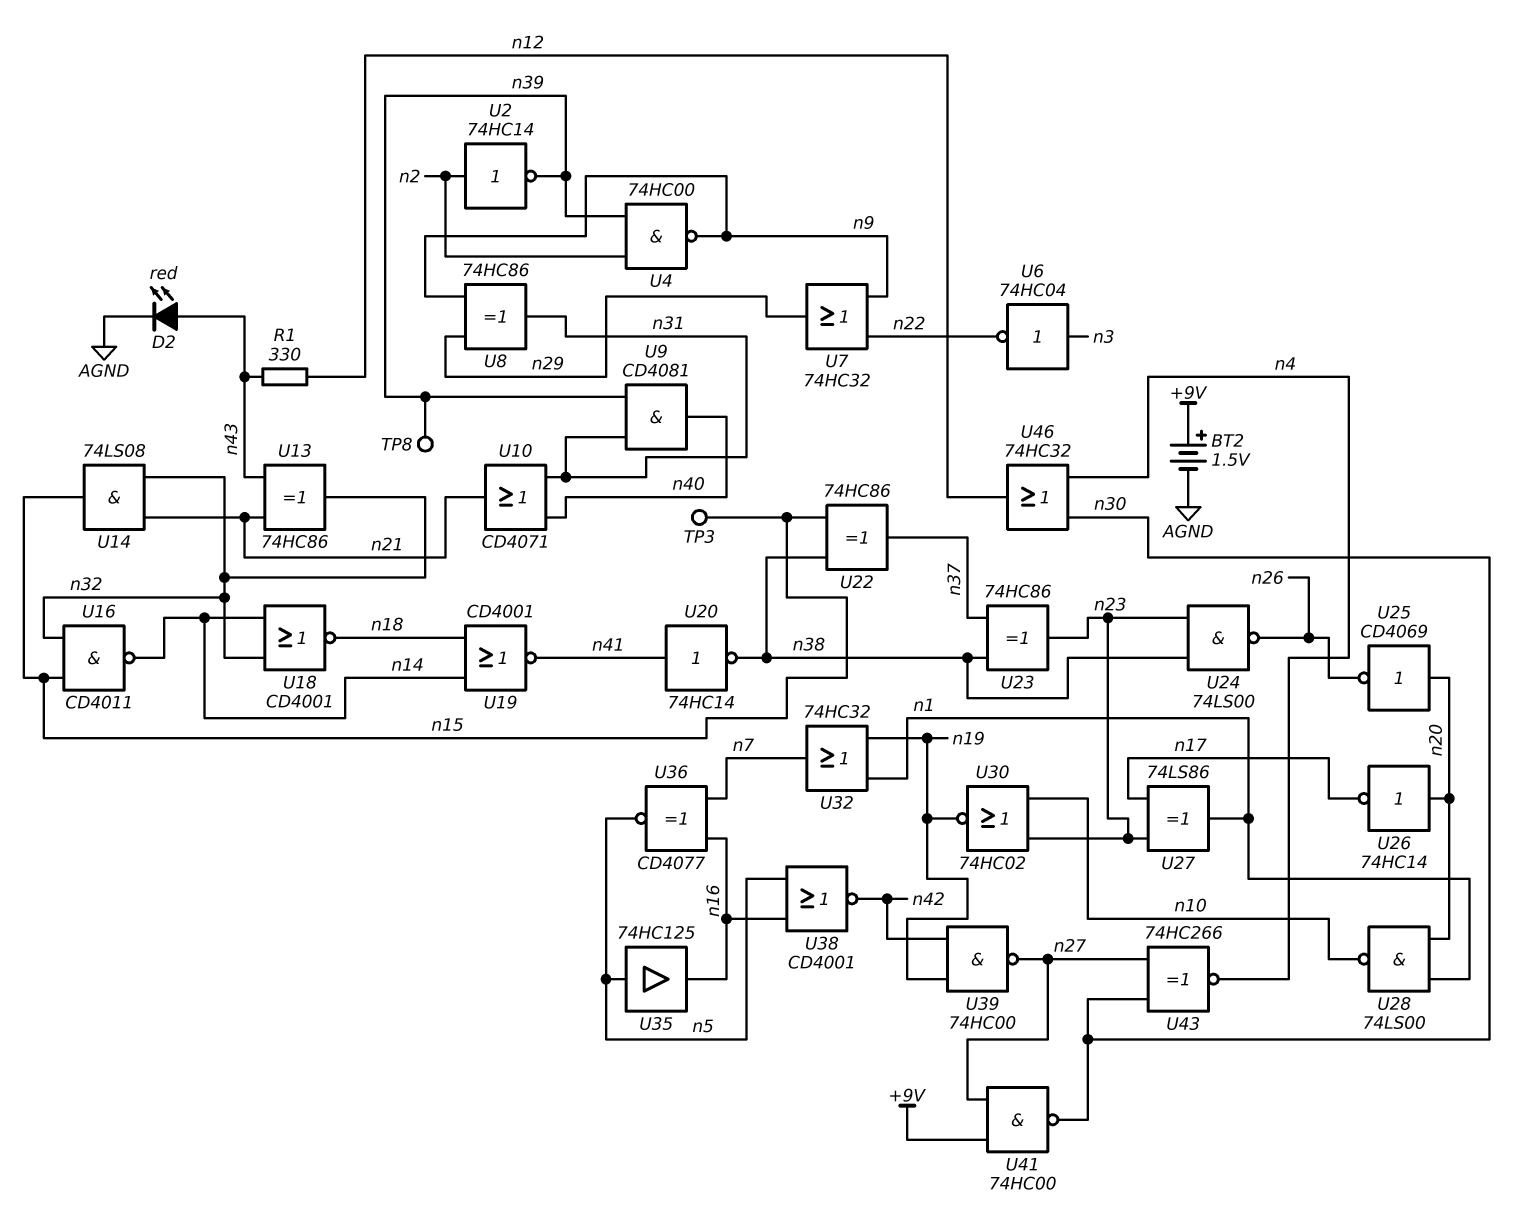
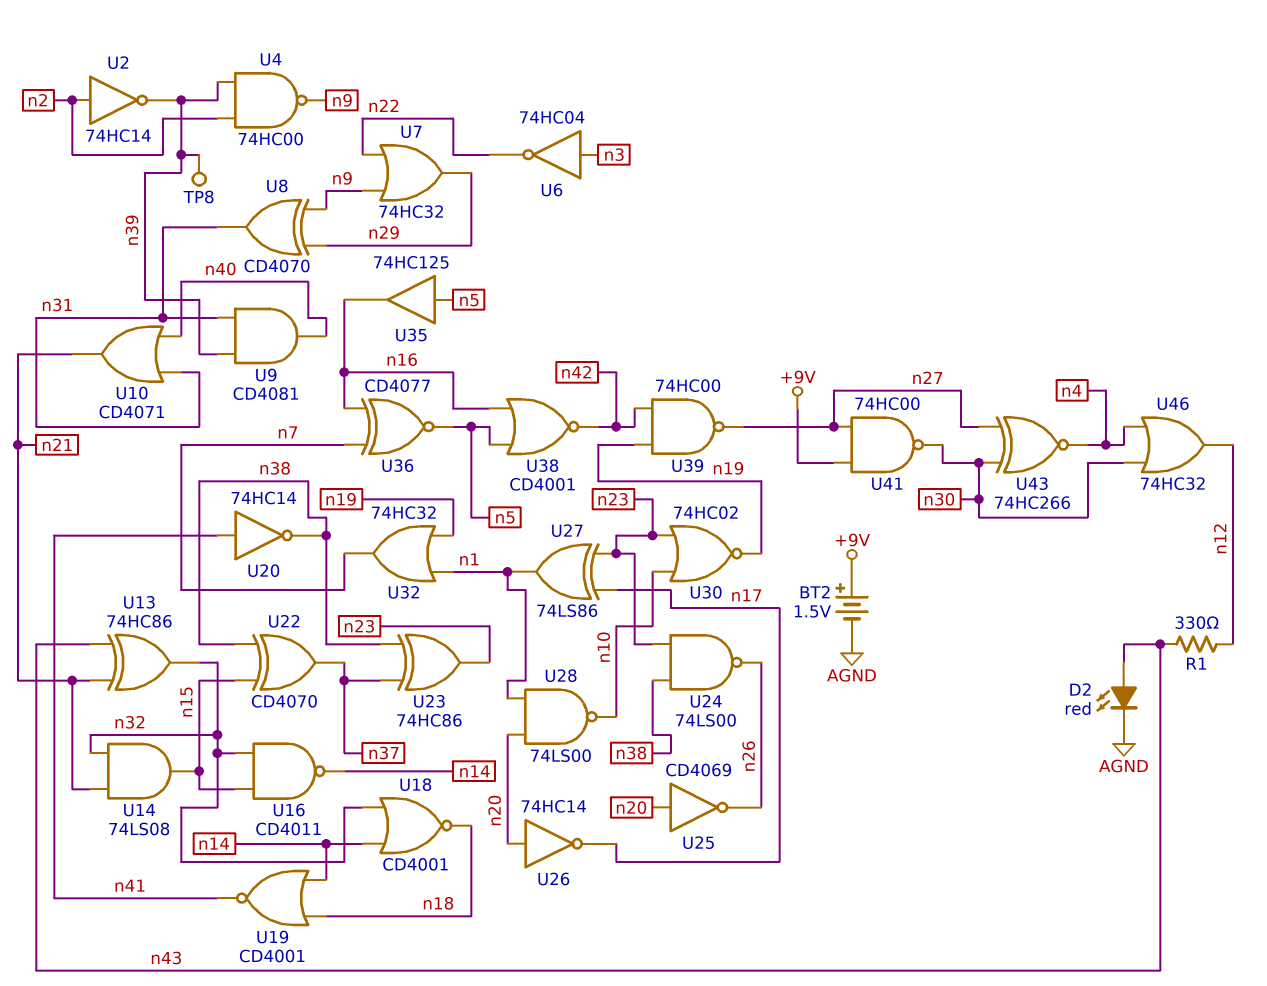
TP3: test point (n15) -> none
U8: XOR 74HC86 (in n9, in n29, out n31) -> XOR CD4070 (in n9, in n29, out n31)
U22: XOR 74HC86 (in n15, in n38, out n37) -> XOR CD4070 (in n15, in n38, out n37)

